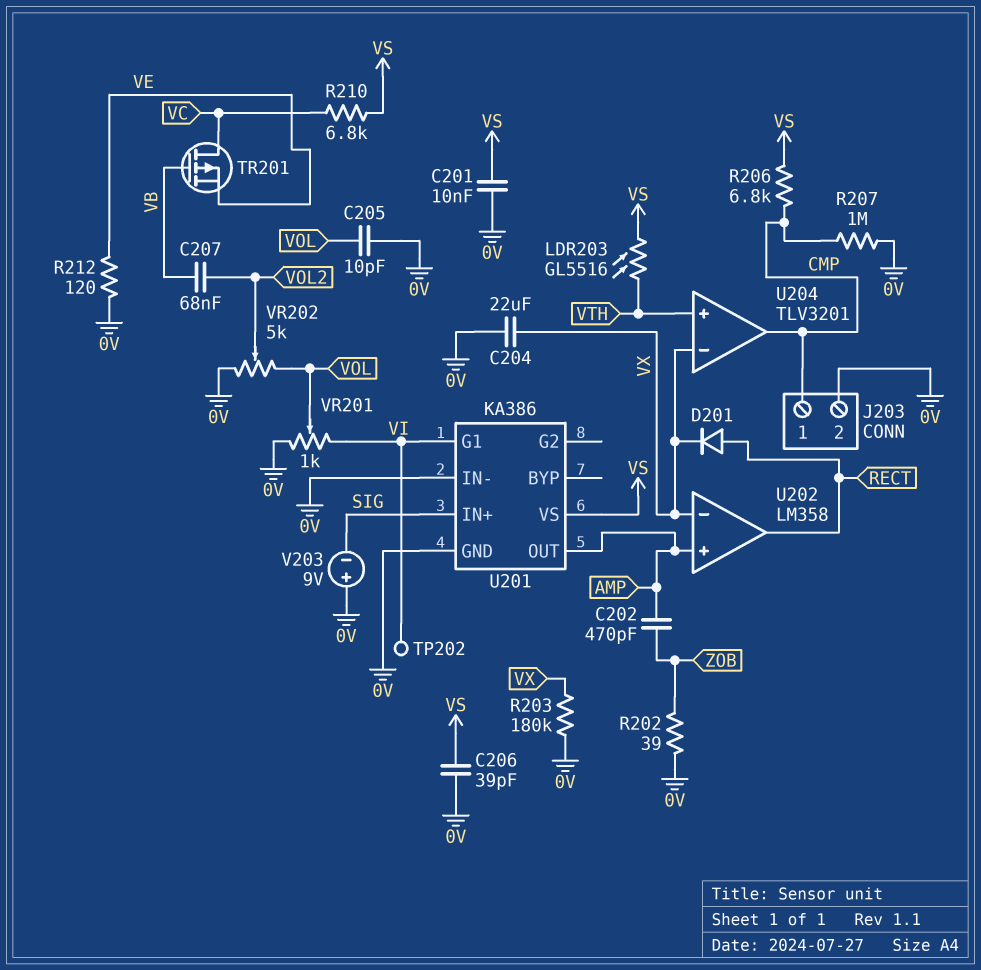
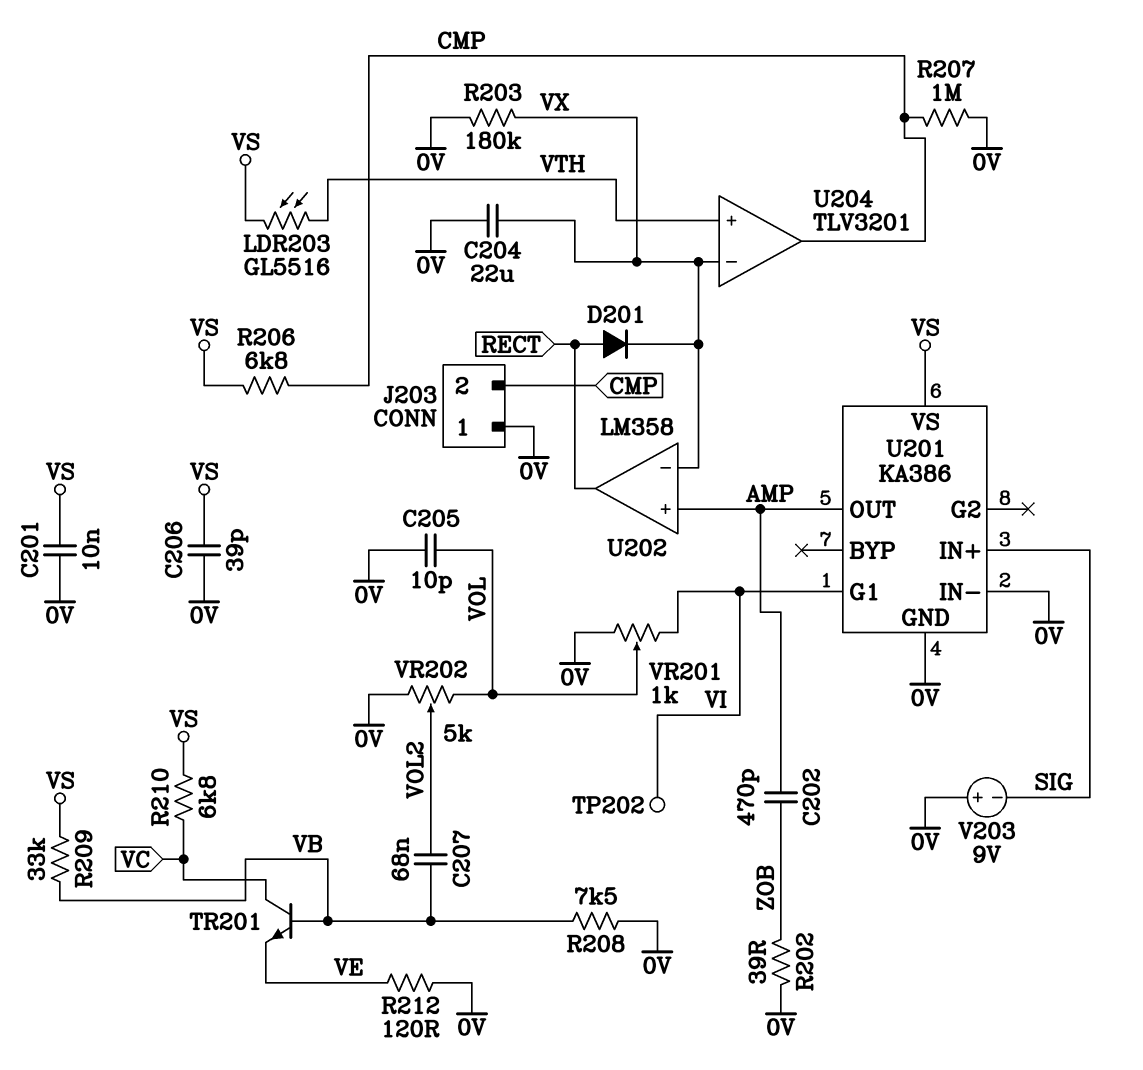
J203 pin 1: CMP -> 0V
J203 pin 2: 0V -> CMP
R208: none -> 7.5k (0V, VB)
R209: none -> 33k (VB, VS)
TR201: PMOS (G VB, D VC, S VE) -> NPN (B VB, C VC, E VE)

